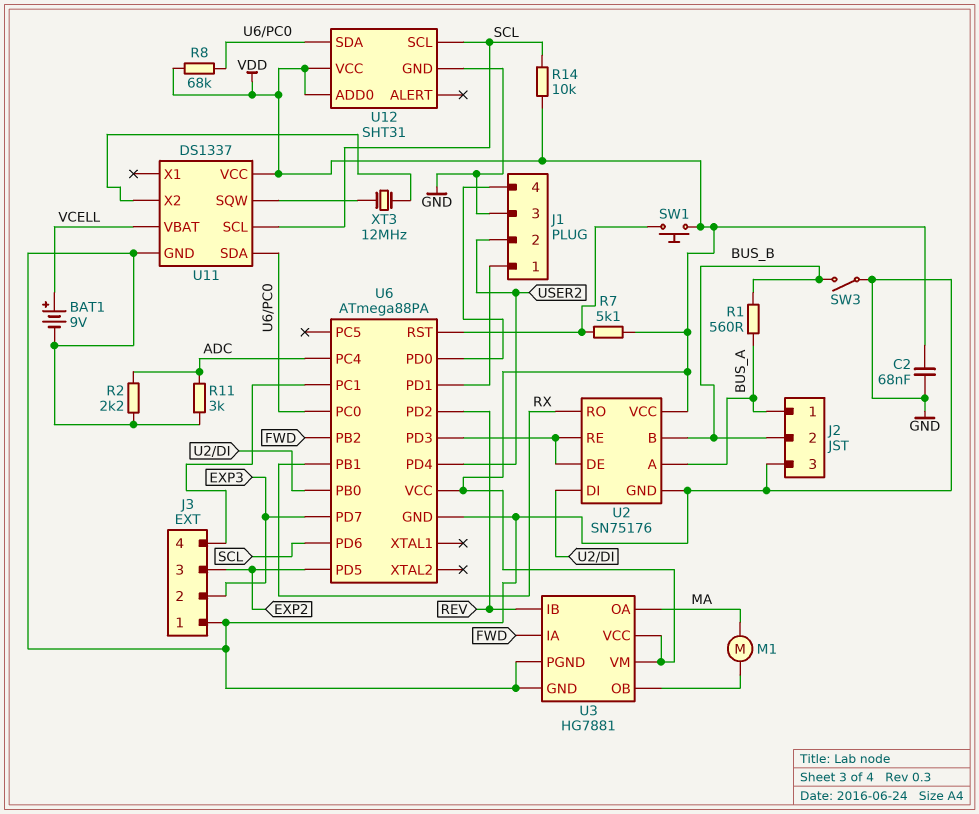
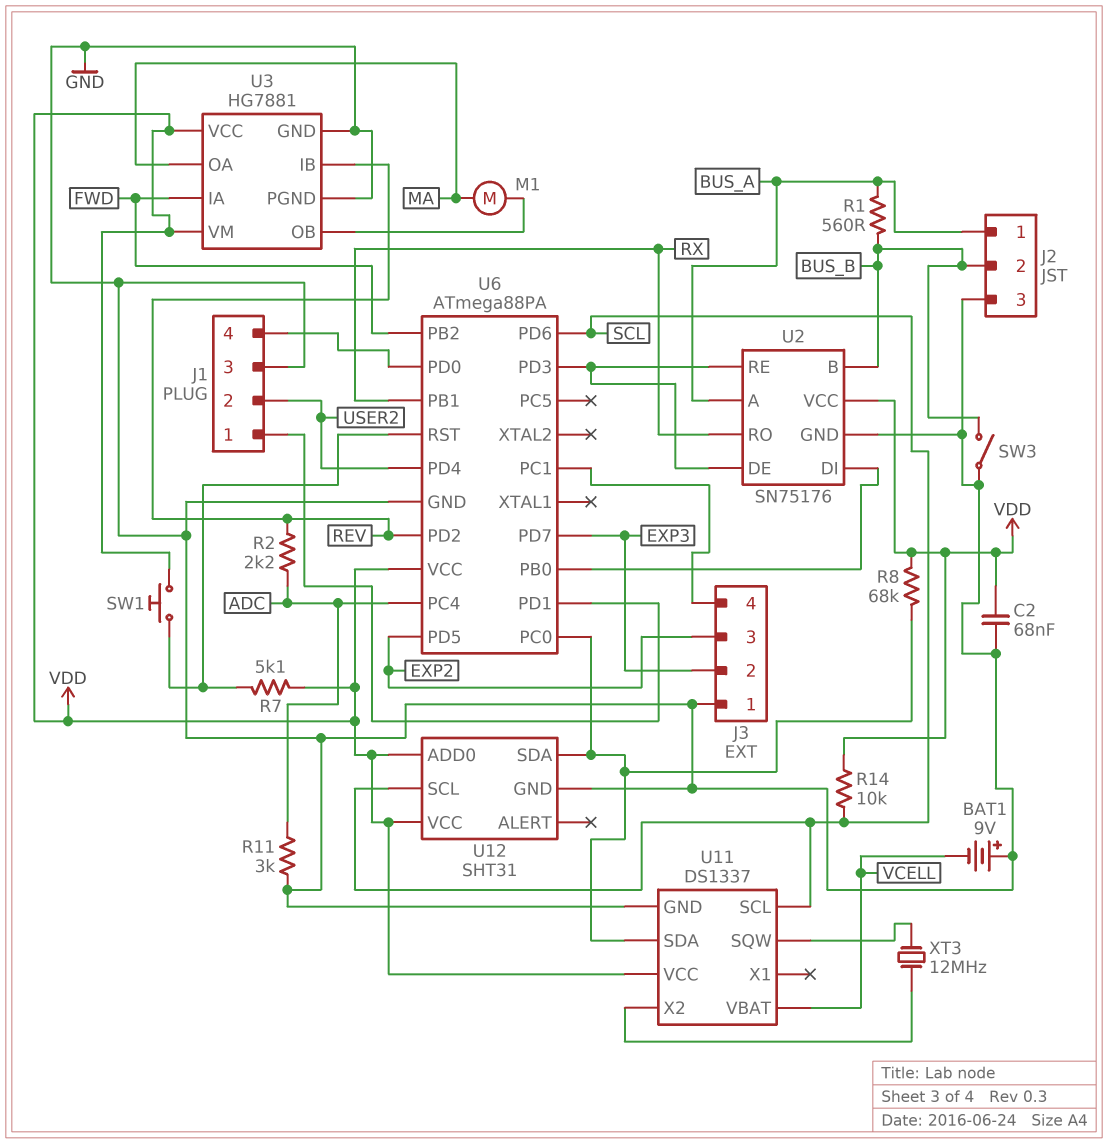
BAT1: 9V (plus VCELL, minus GND) -> 9V (plus GND, minus VCELL)
R2: 2.2k (ADC, GND) -> 2.2k (ADC, REV)

